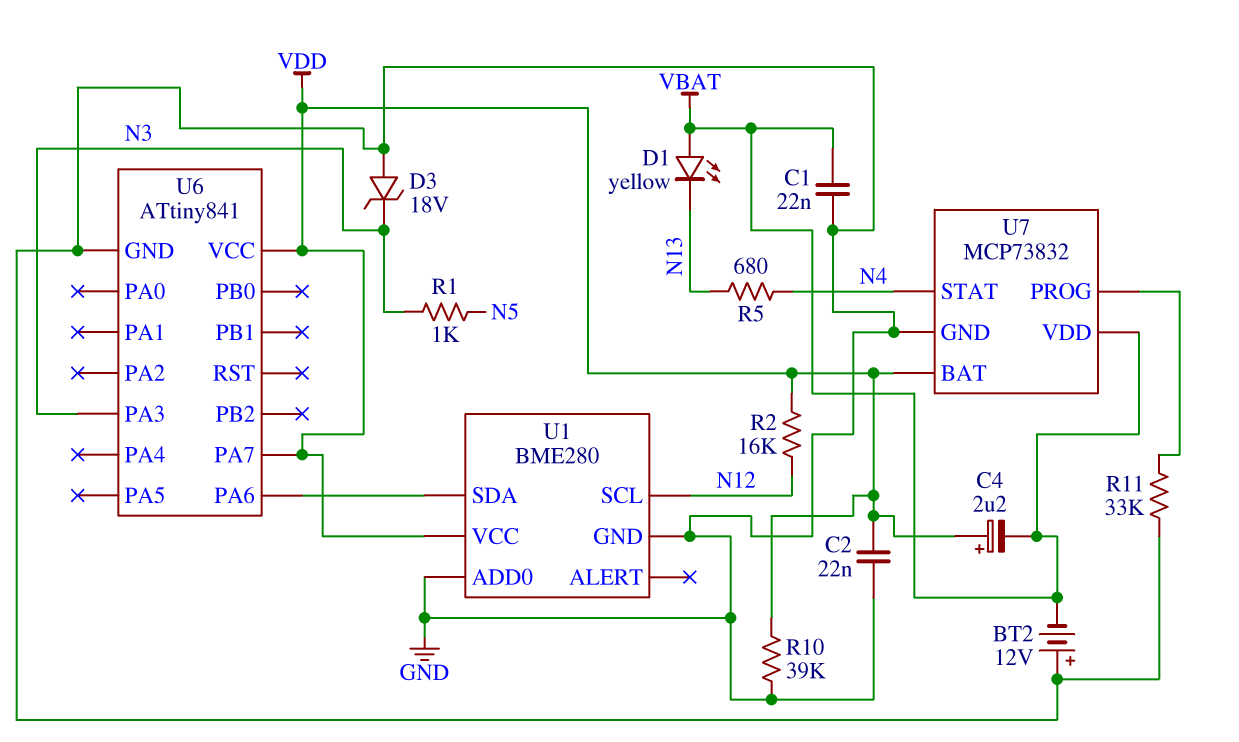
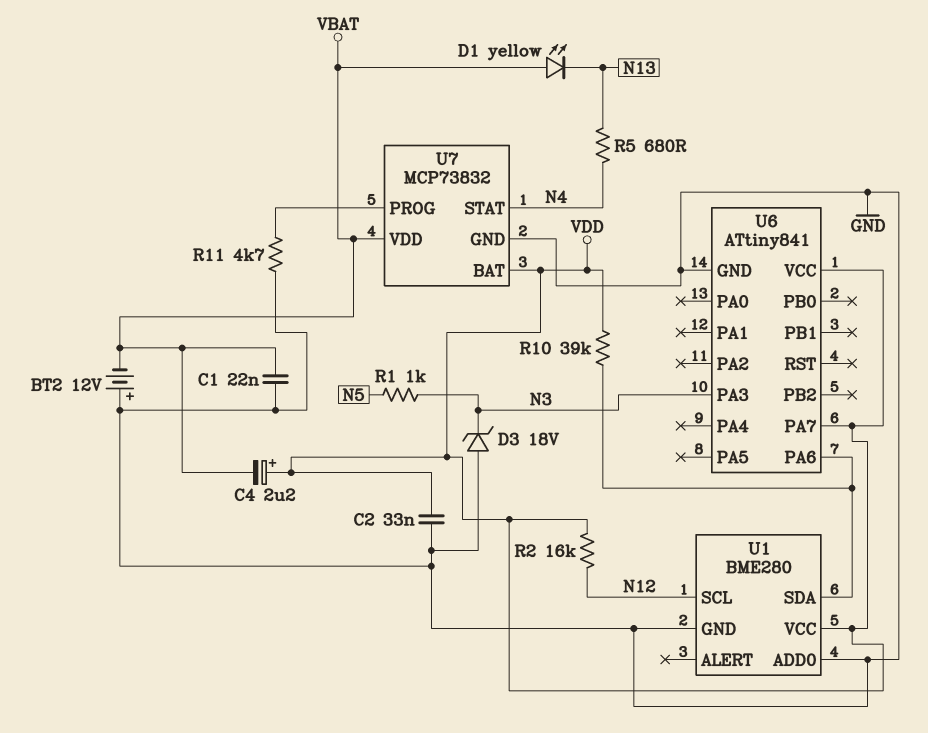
C2: 22nF (GND, VDD) -> 33nF (GND, VDD)
R10: 39k (GND, VDD) -> 39k (U1/SDA, VDD)
R11: 33k (GND, U7/PROG) -> 4.7k (GND, U7/PROG)

